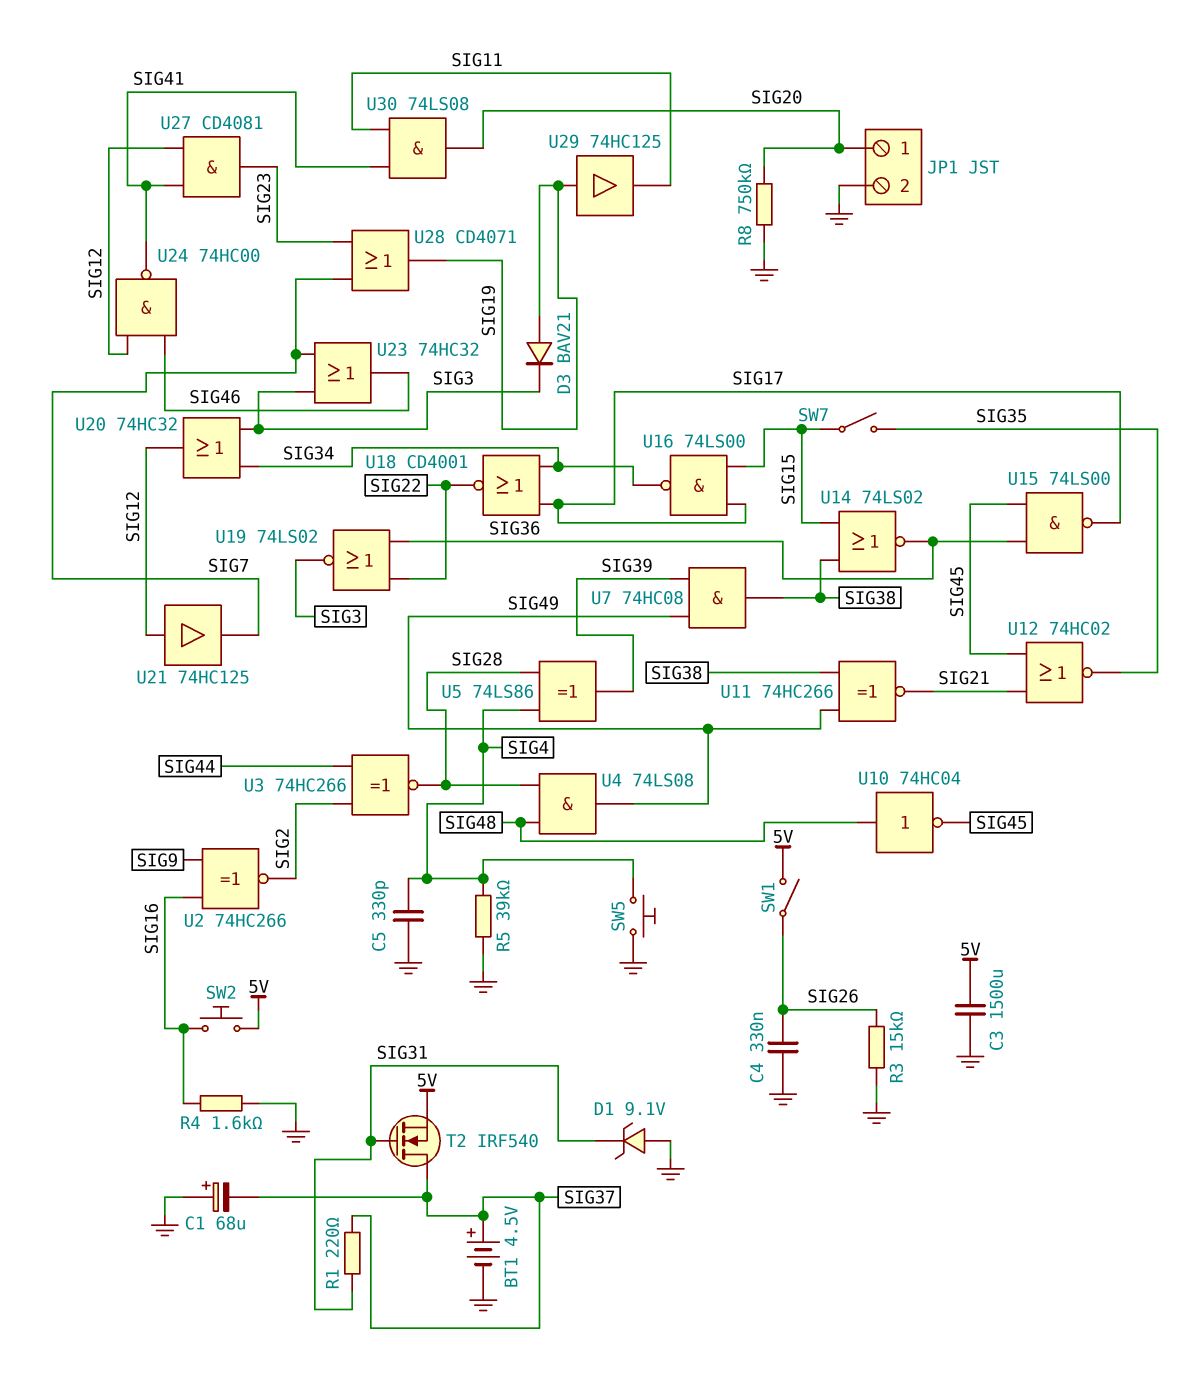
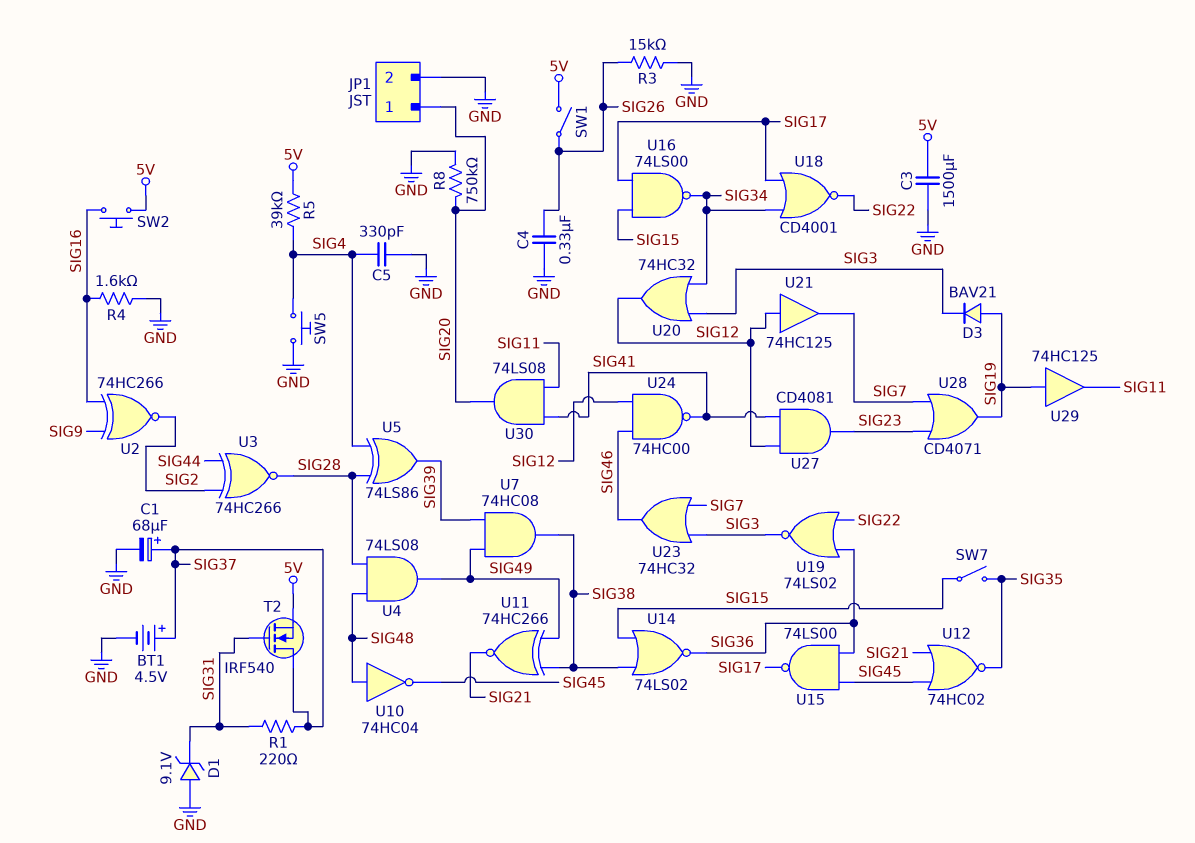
C1: 68uF (plus GND, minus SIG37) -> 68uF (plus SIG37, minus GND)
R5: 39k (GND, SIG4) -> 39k (5V, SIG4)

